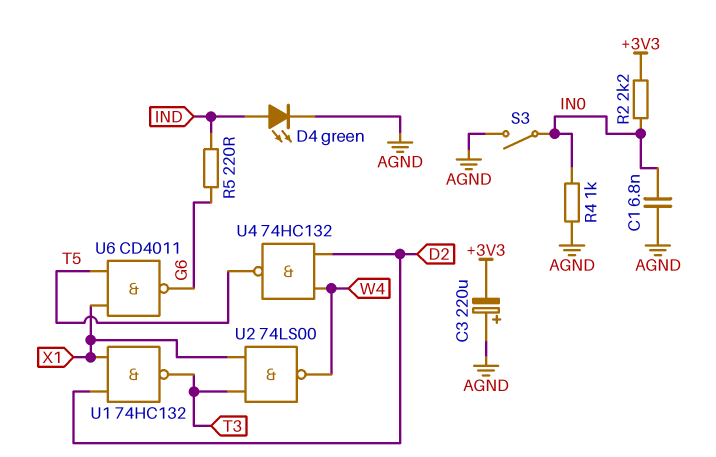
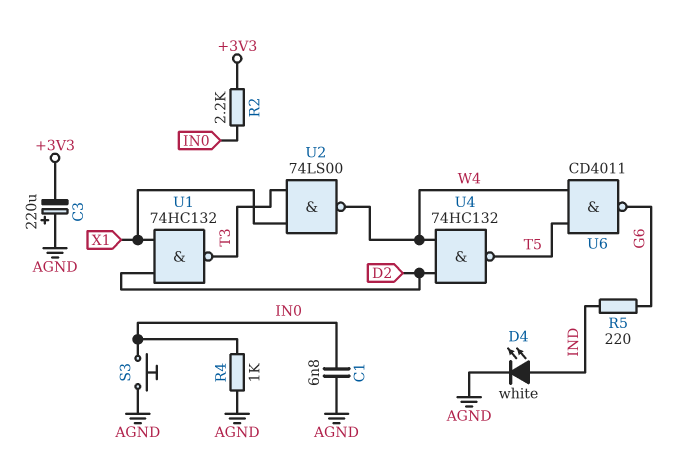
D4: LED green (A IND, K AGND) -> LED white (A IND, K AGND)
S3: switch (AGND, IN0) -> button (AGND, IN0)
U6: NAND CD4011 (in T5, in X1, out G6) -> NAND CD4011 (in T5, in W4, out G6)

